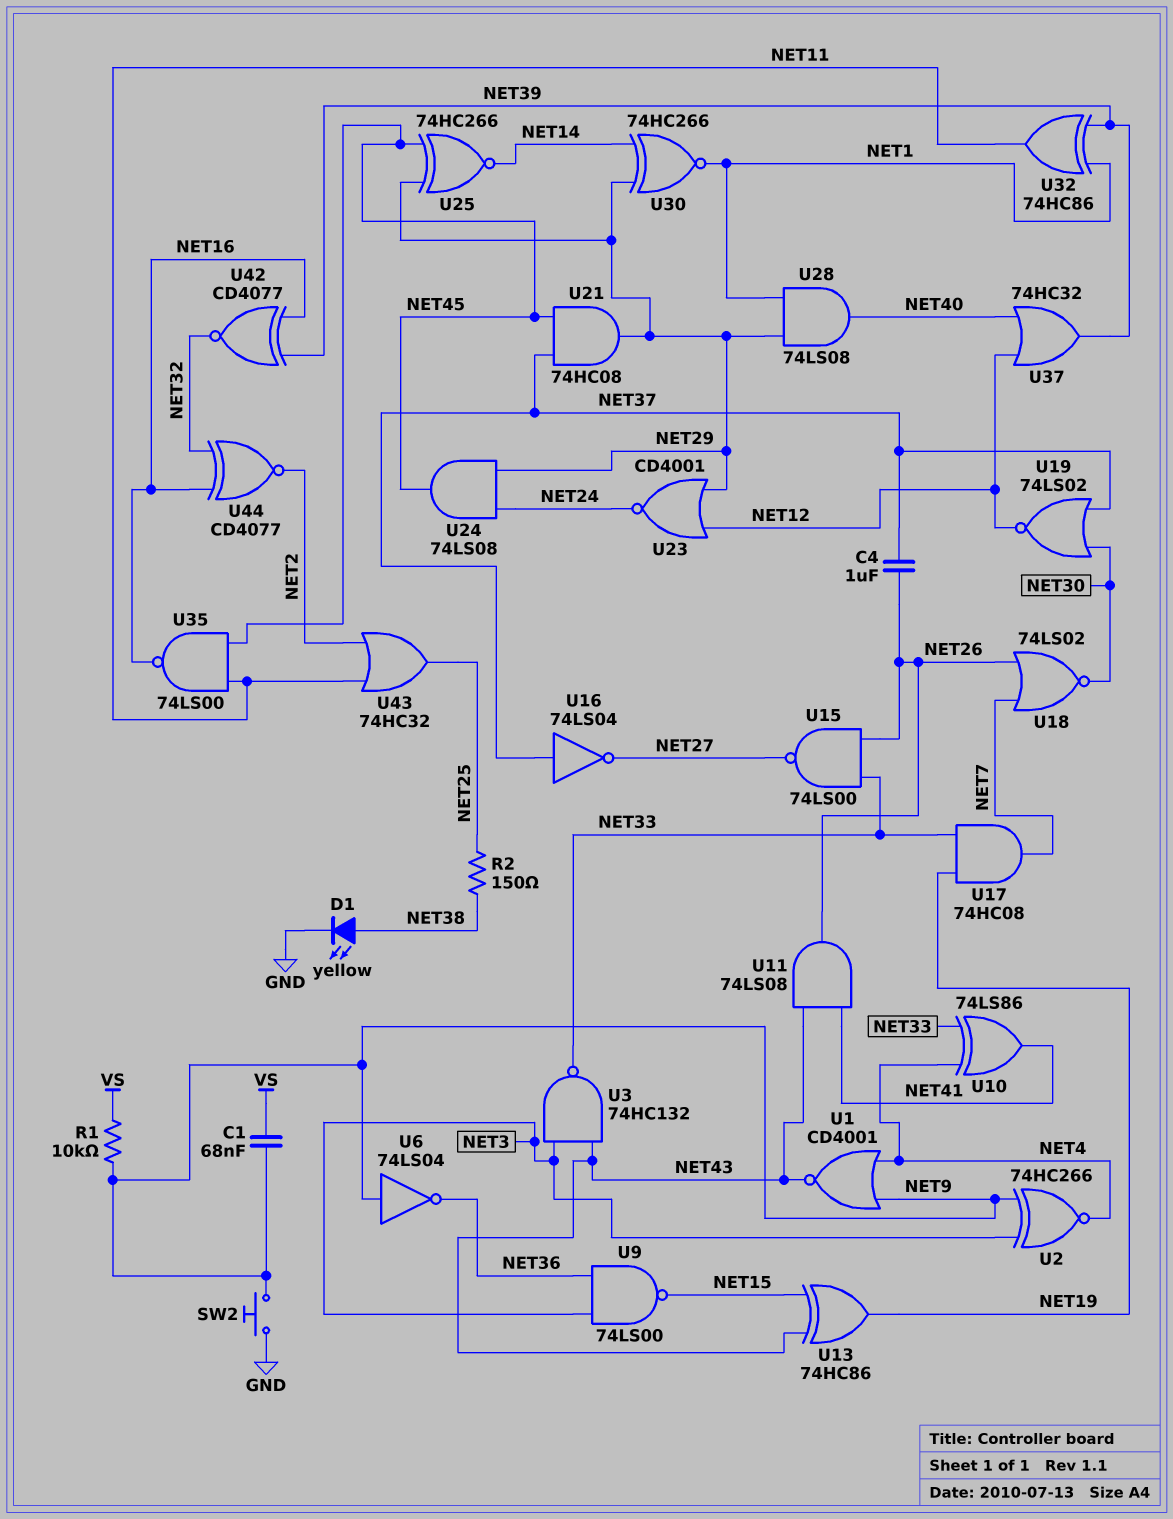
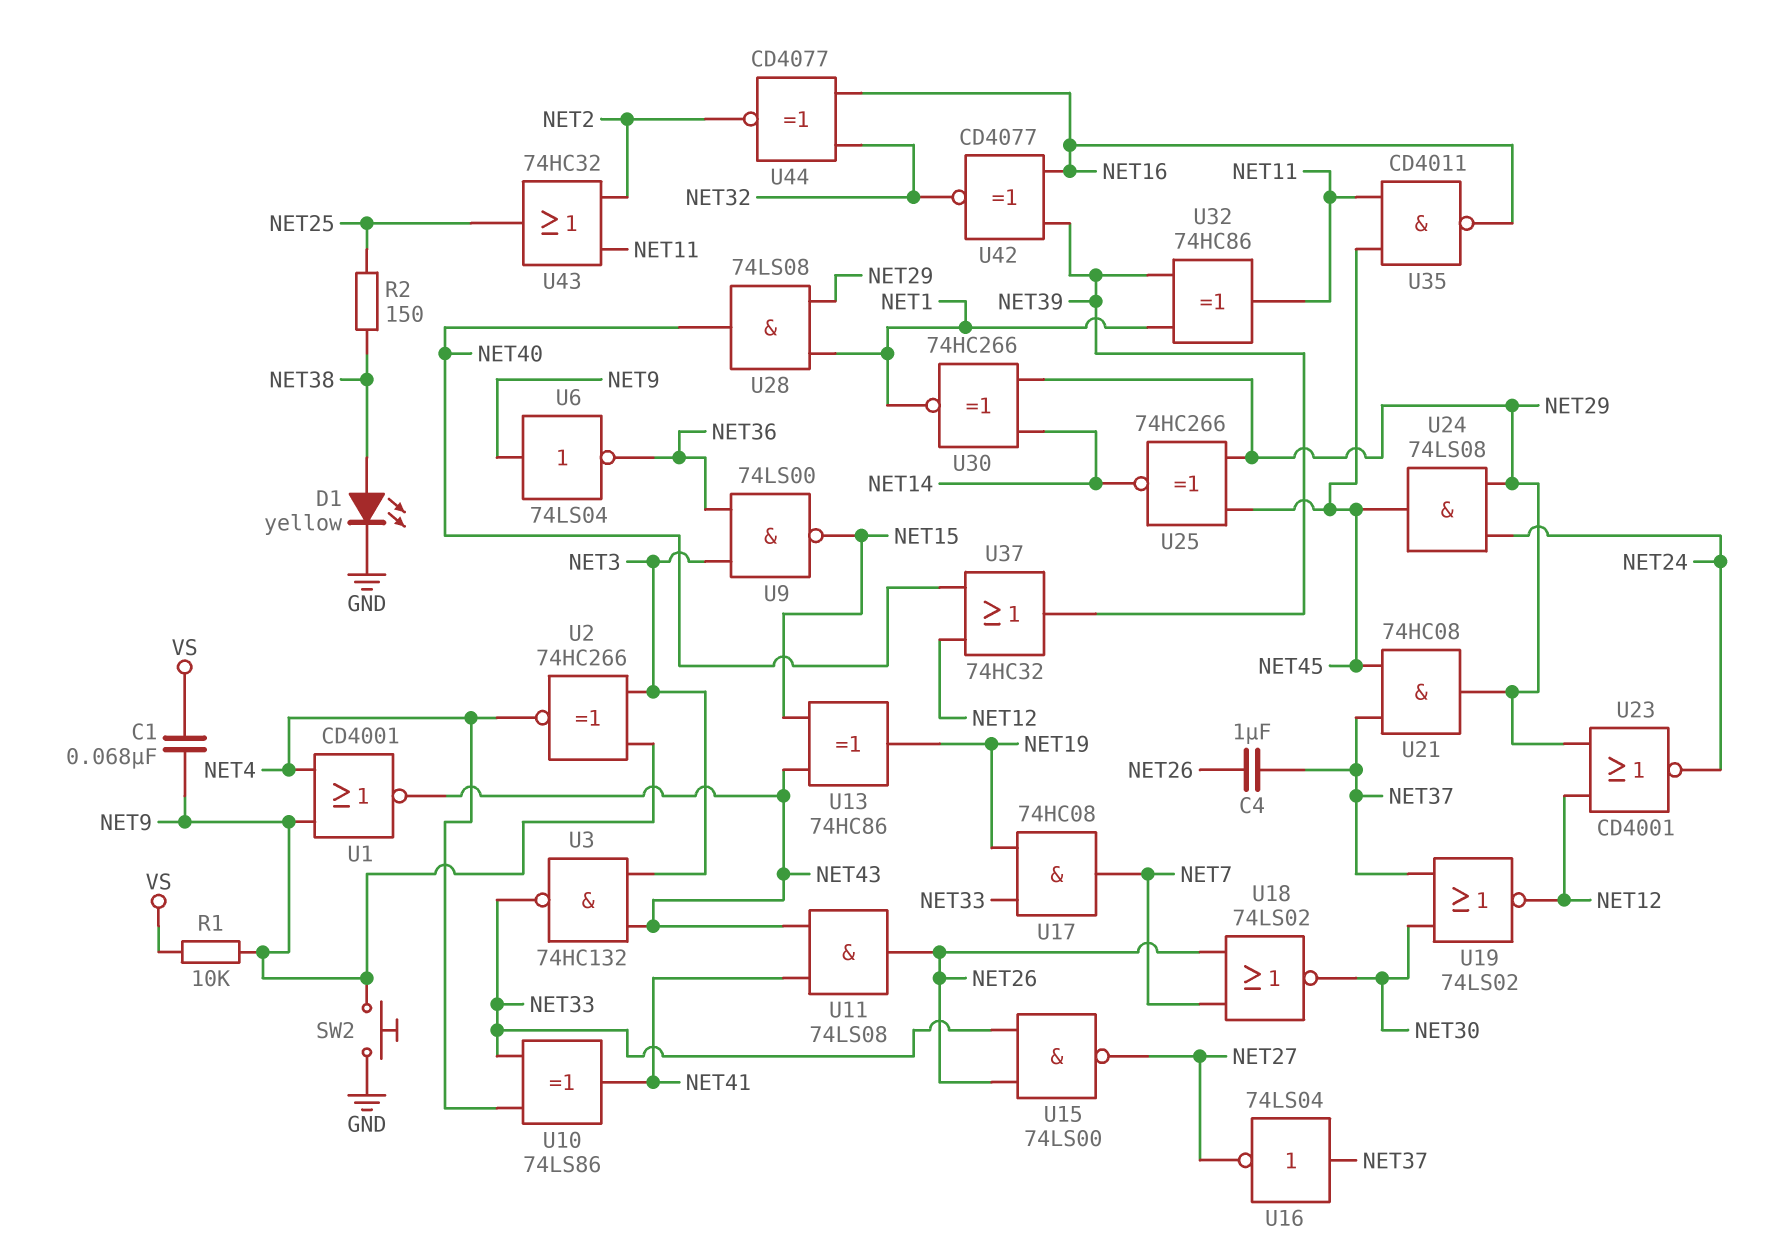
U35: NAND 74LS00 (in NET11, in NET45, out NET16) -> NAND CD4011 (in NET11, in NET45, out NET16)

